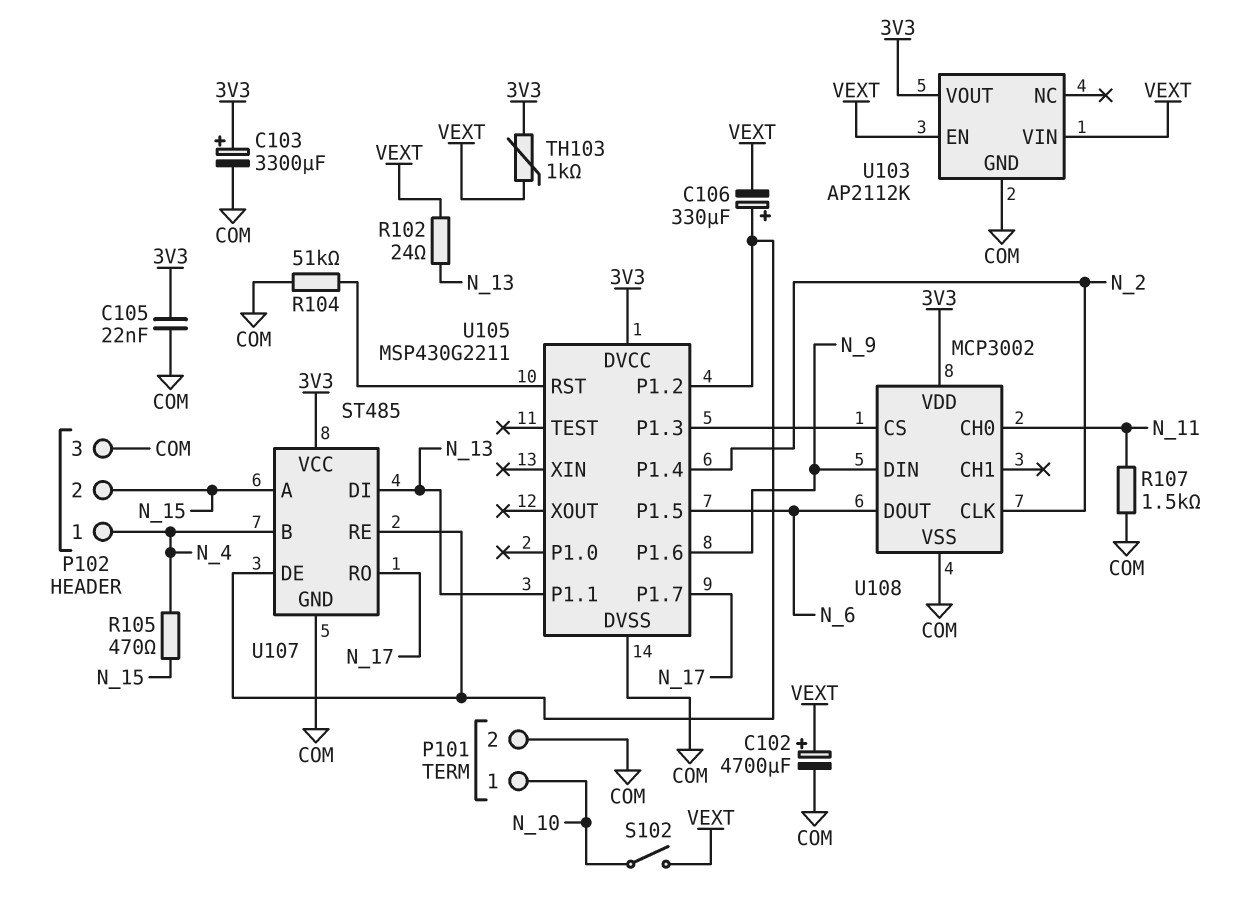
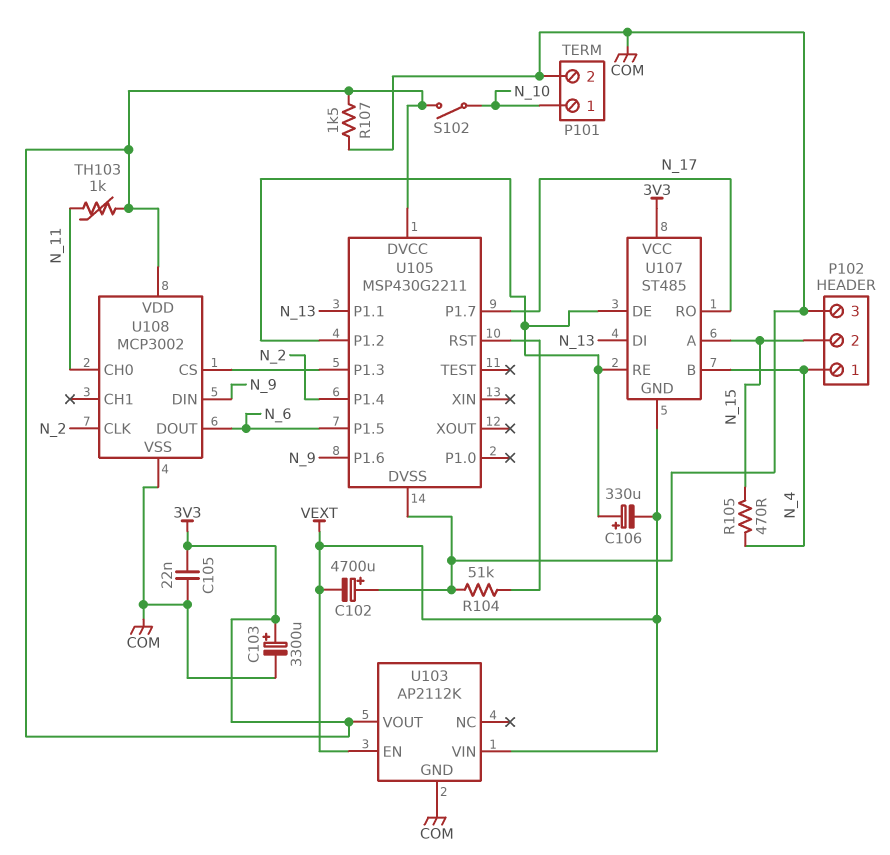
C102: 4700uF (plus VEXT, minus COM) -> 4700uF (plus COM, minus VEXT)
R102: 24 (N_13, VEXT) -> none
R107: 1.5k (COM, N_11) -> 1.5k (3V3, COM)
S102: switch (N_10, VEXT) -> switch (3V3, N_10)
TH103: 1k (3V3, VEXT) -> 1k (3V3, N_11)
U107 pin GND: COM -> VEXT

